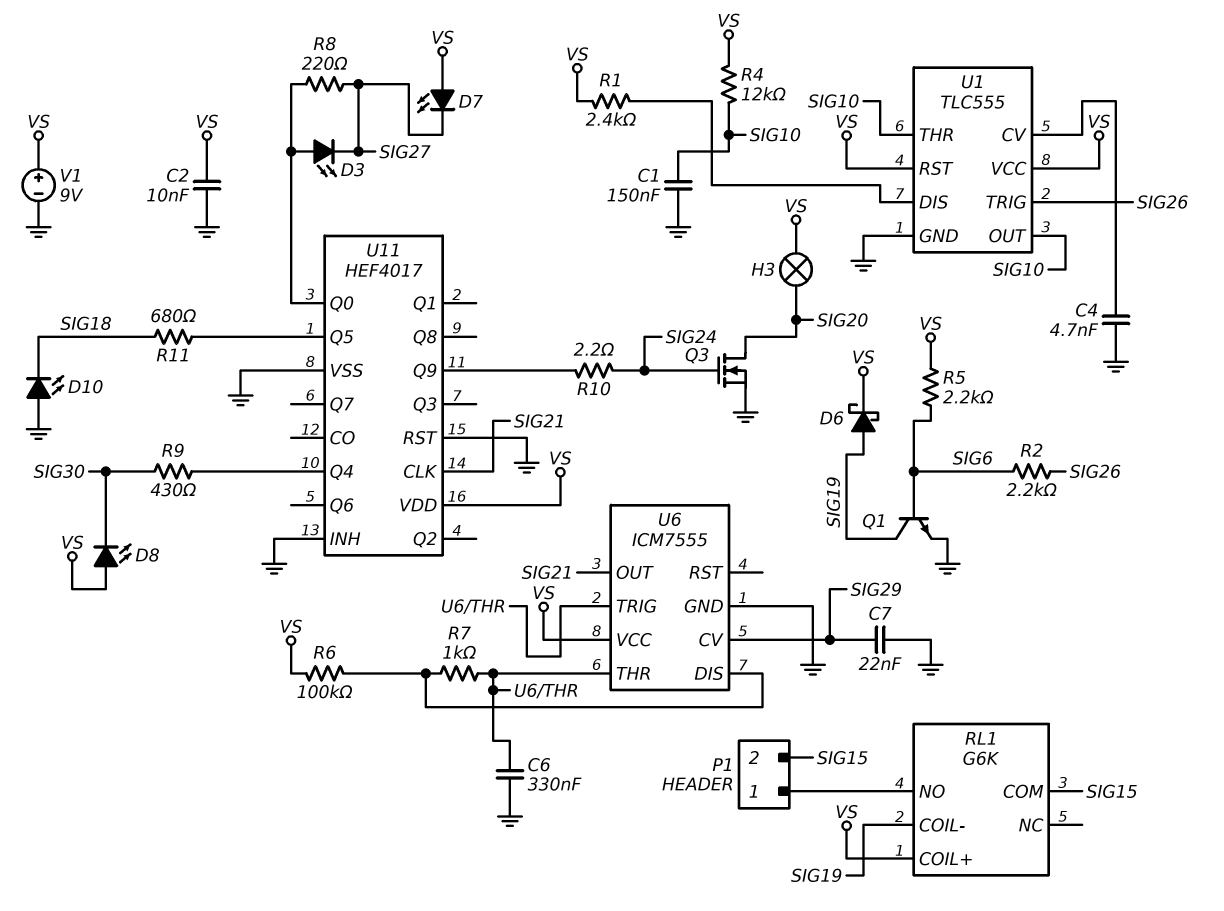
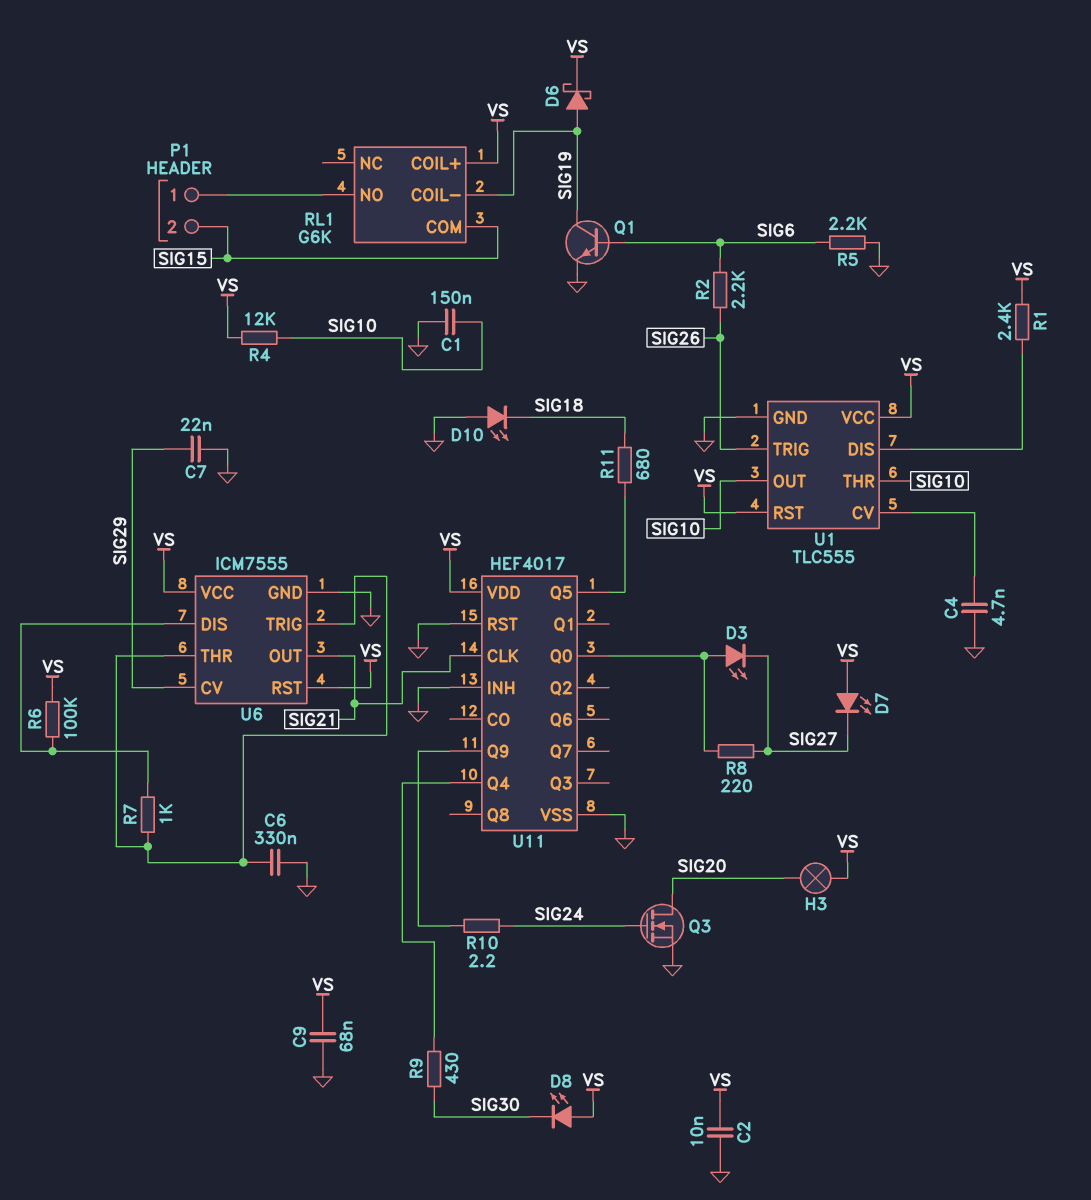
C9: none -> 68nF (GND, VS)
R5: 2.2k (SIG6, VS) -> 2.2k (GND, SIG6)
U6 pin RST: none -> VS
V1: 9V (plus VS, minus GND) -> none

